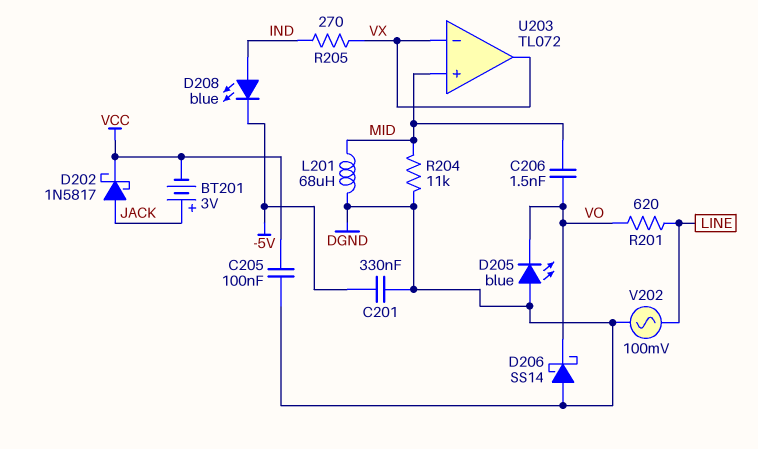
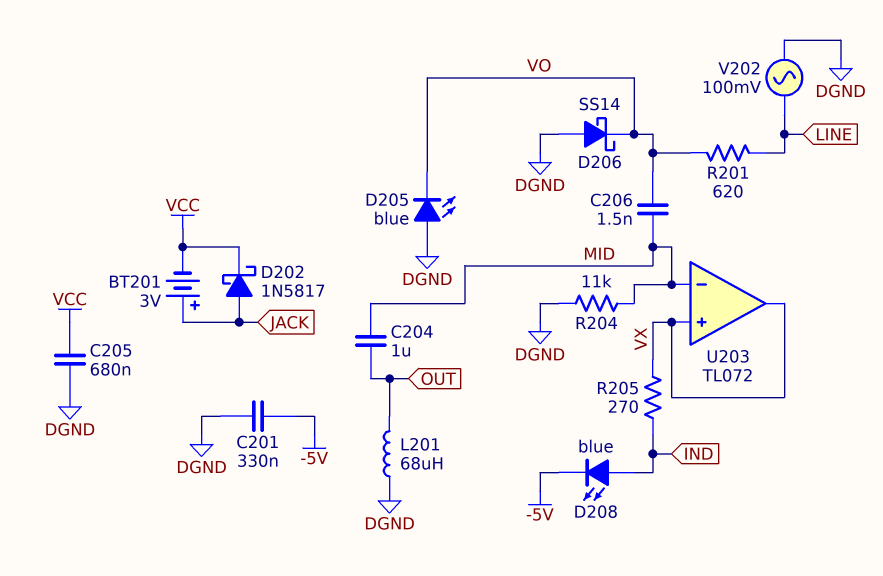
C204: none -> 1uF (MID, OUT)
C205: 100nF (DGND, VCC) -> 680nF (DGND, VCC)
L201: 68uH (DGND, MID) -> 68uH (DGND, OUT)
U203 pin in+: MID -> VX
U203 pin in-: VX -> MID

